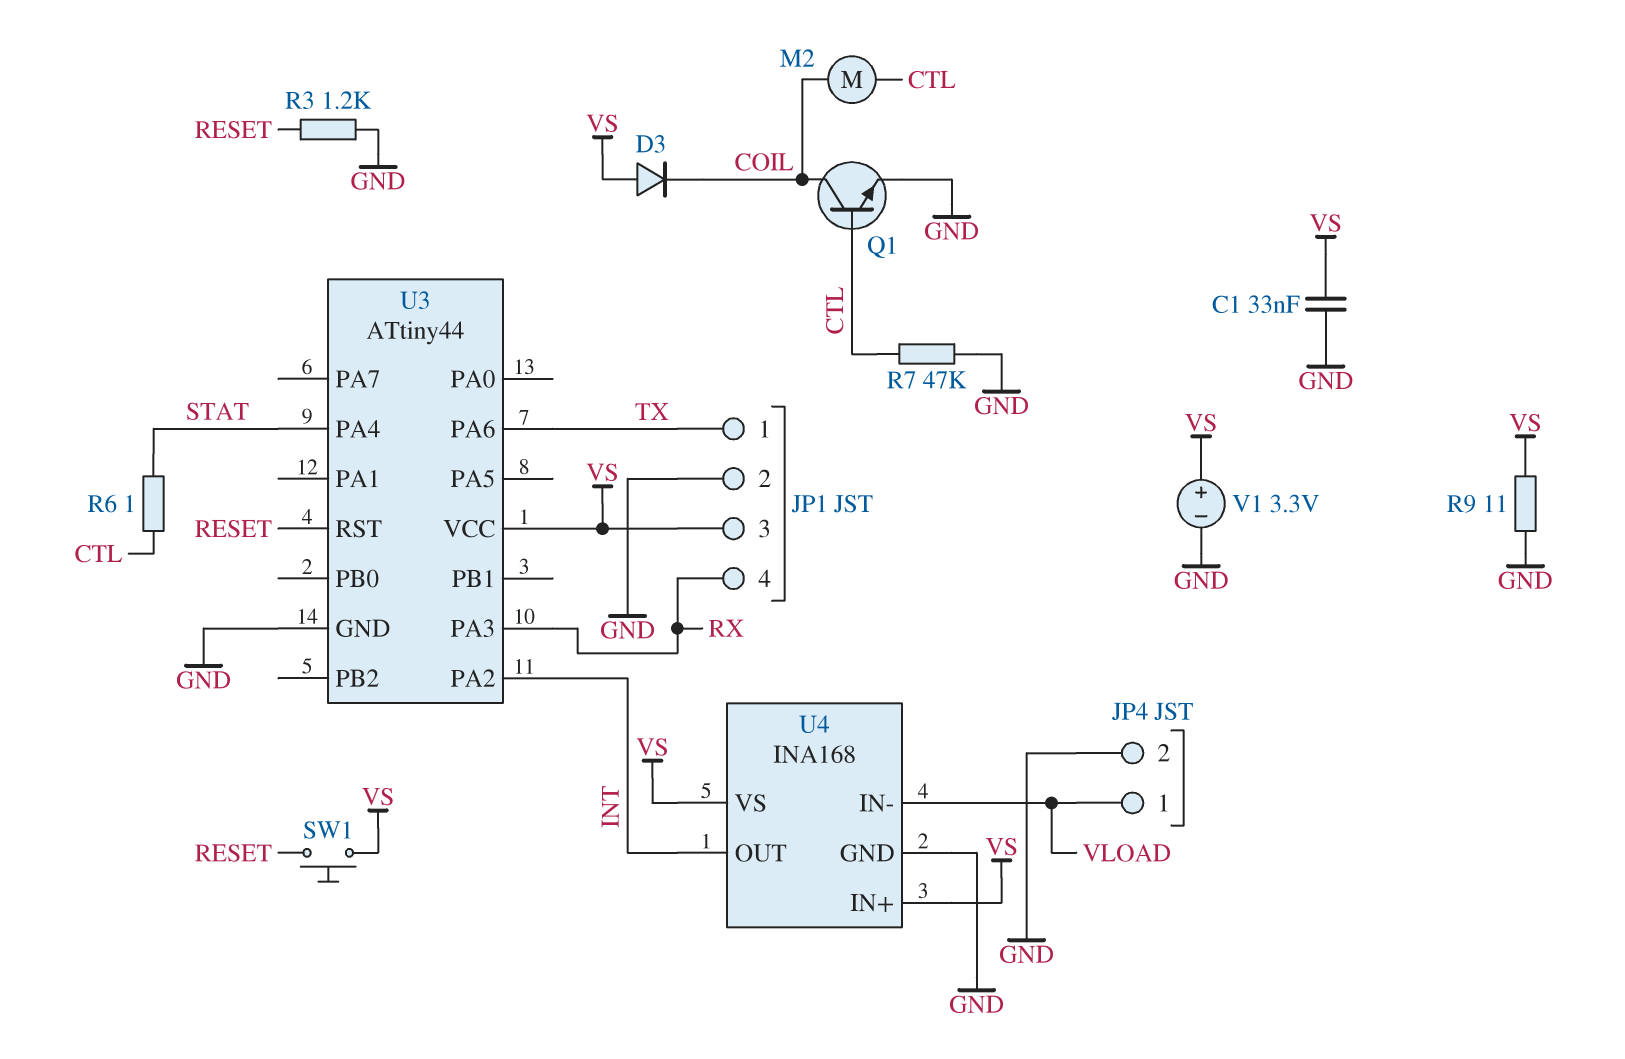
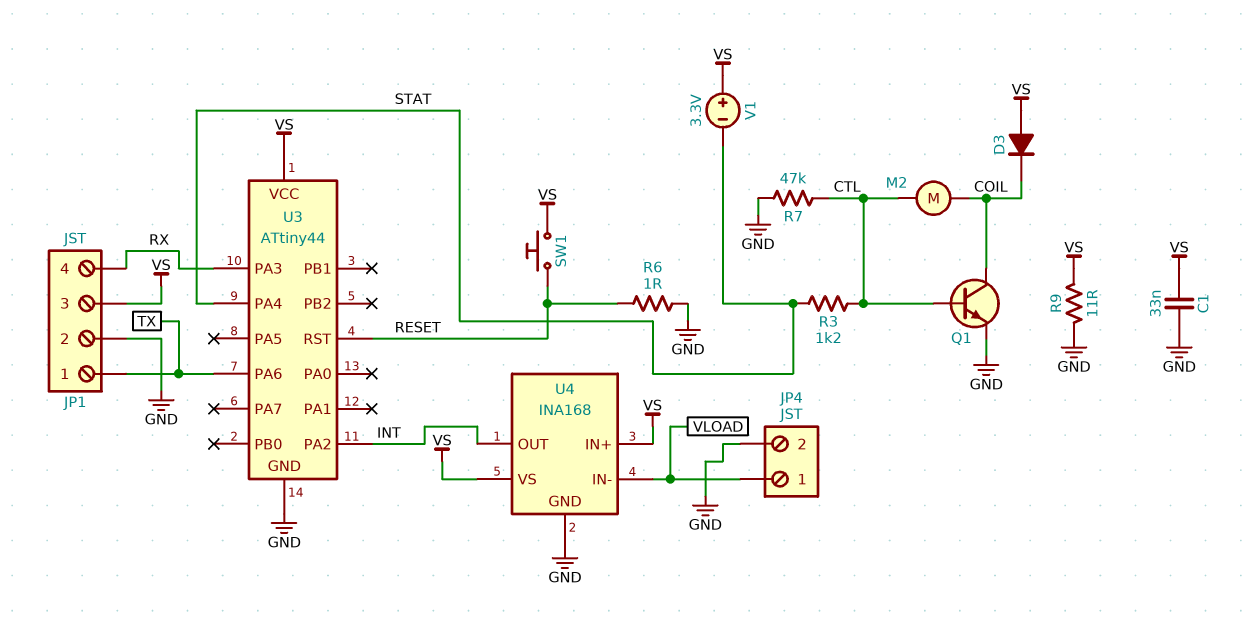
R3: 1.2k (GND, RESET) -> 1.2k (CTL, STAT)
R6: 1 (CTL, STAT) -> 1 (GND, RESET)
V1: 3.3V (plus VS, minus GND) -> 3.3V (plus VS, minus STAT)

